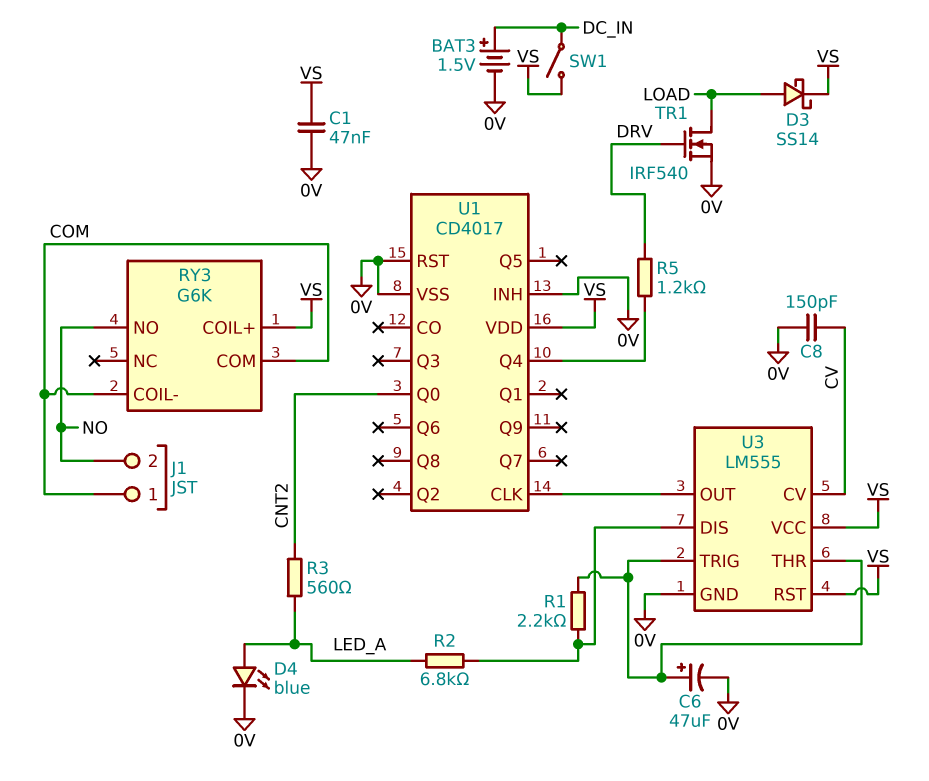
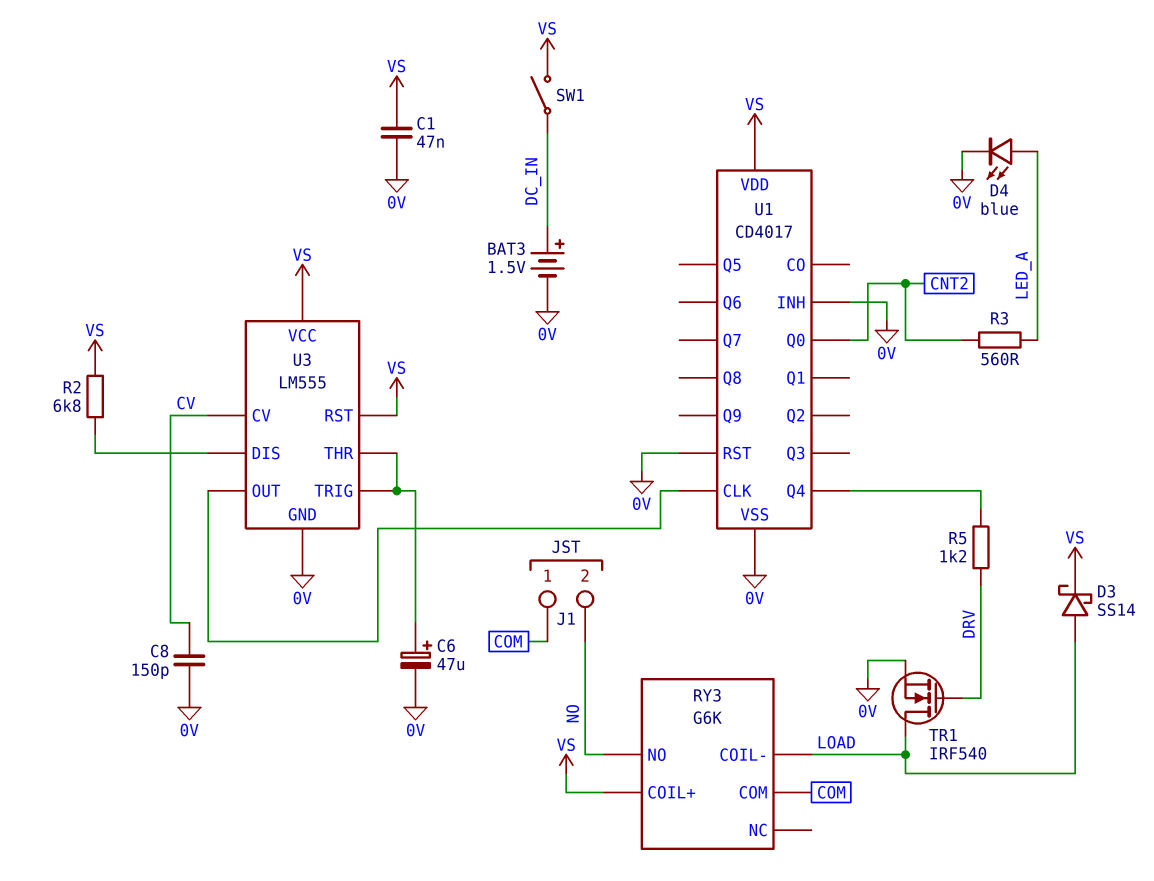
R1: 2.2k (U3/DIS, U3/THR) -> none
R2: 6.8k (LED_A, U3/DIS) -> 6.8k (U3/DIS, VS)
RY3 pin COIL-: COM -> LOAD

